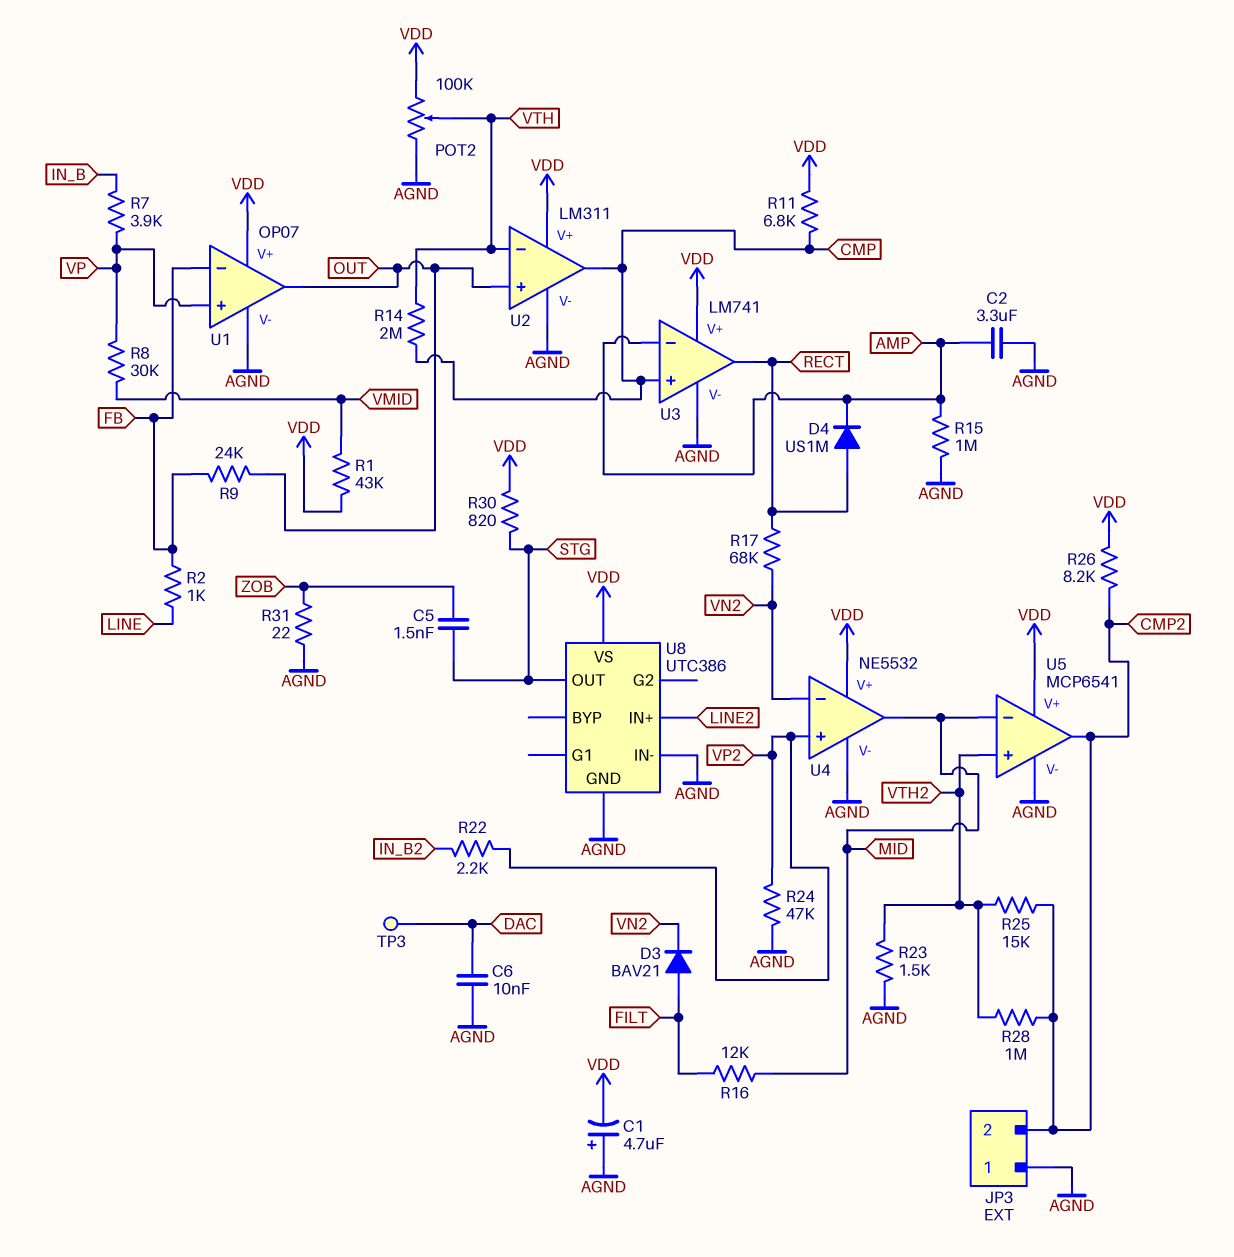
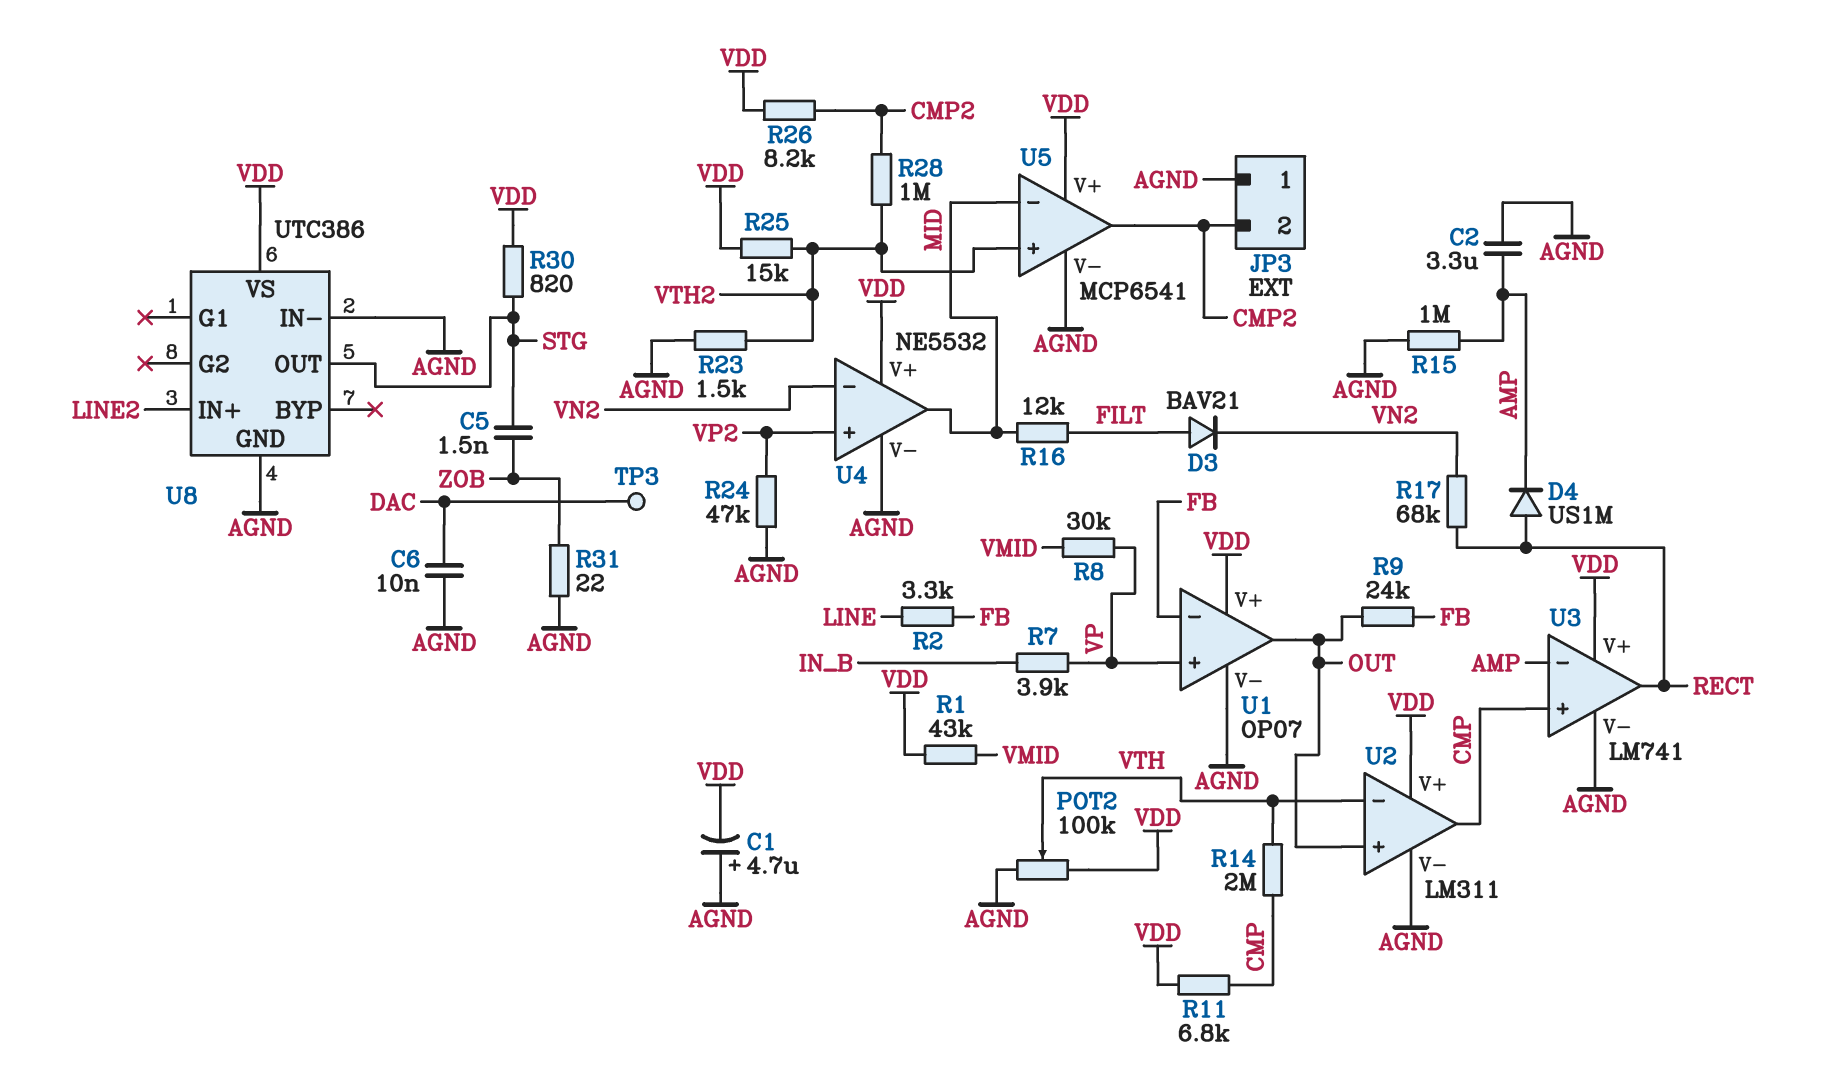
R2: 1k (FB, LINE) -> 3.3k (FB, LINE)
R22: 2.2k (IN_B2, VP2) -> none
R25: 15k (CMP2, VTH2) -> 15k (VDD, VTH2)

